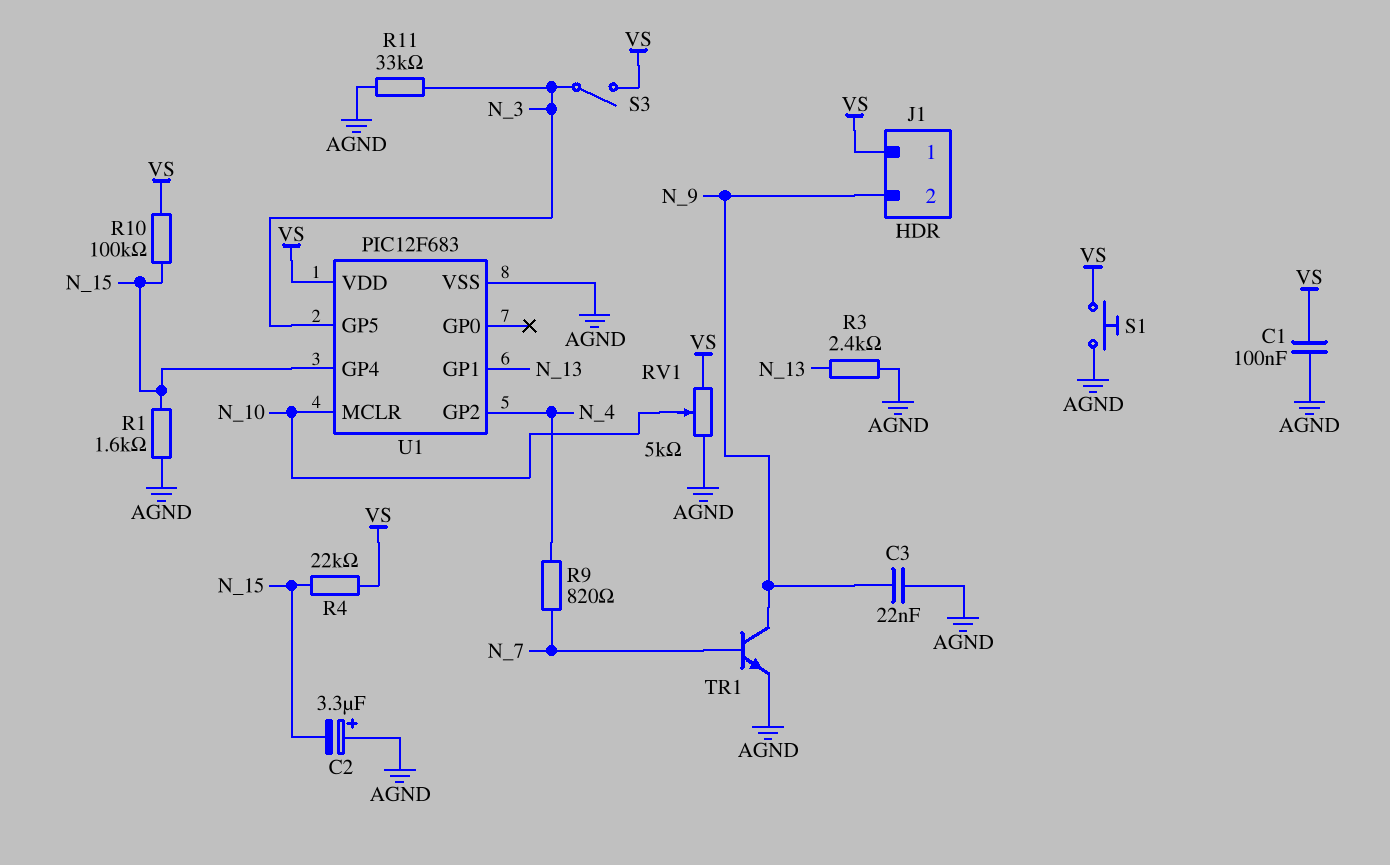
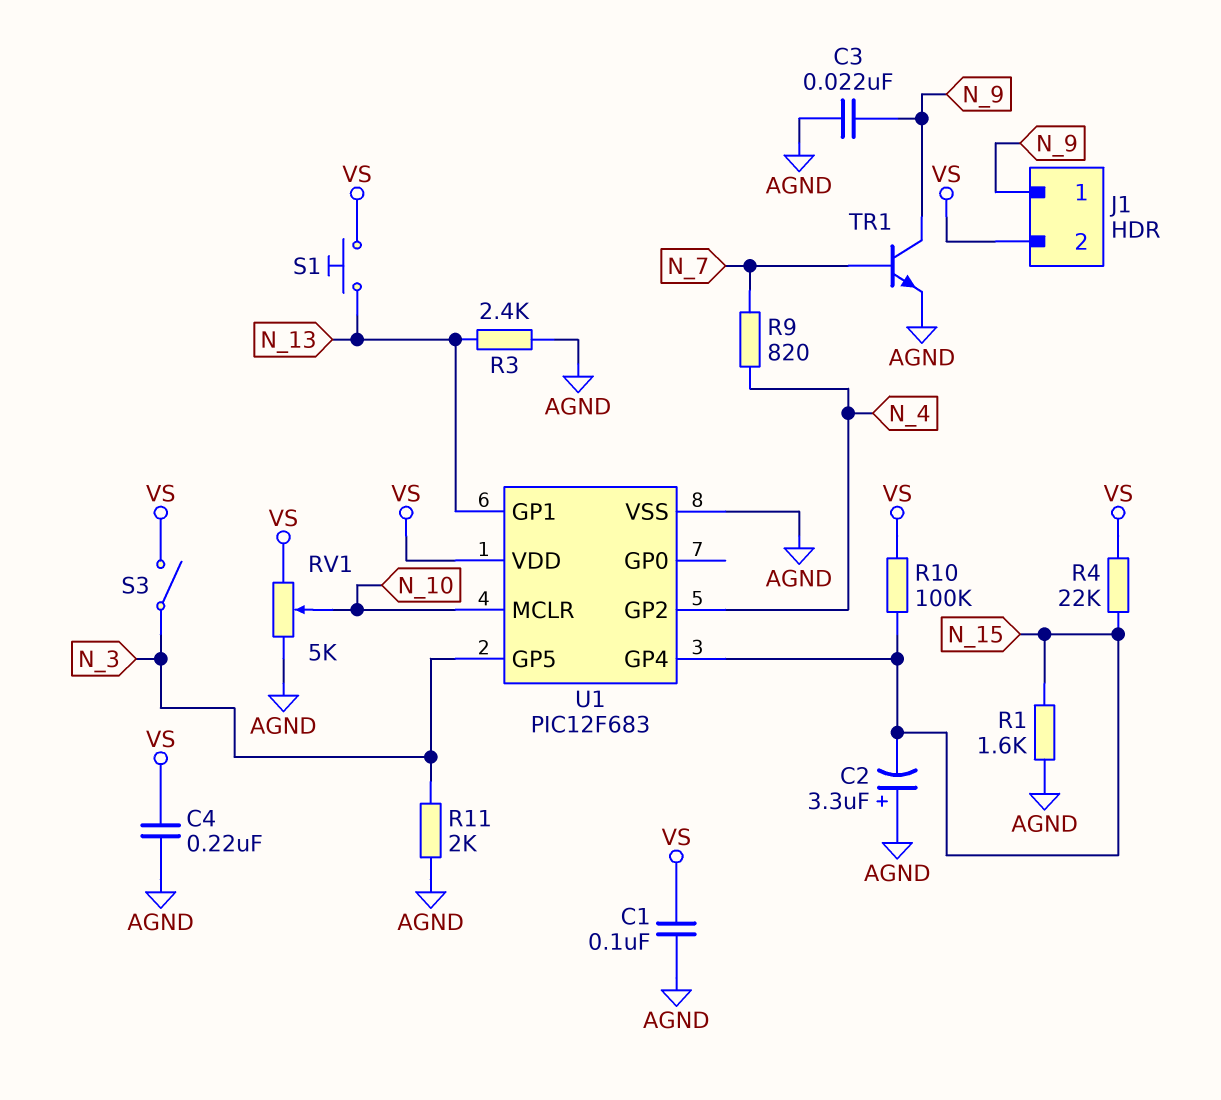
C4: none -> 220nF (AGND, VS)
J1 pin 1: VS -> N_9
J1 pin 2: N_9 -> VS
R11: 33k (AGND, N_3) -> 2k (AGND, N_3)
S1: button (AGND, VS) -> button (N_13, VS)

